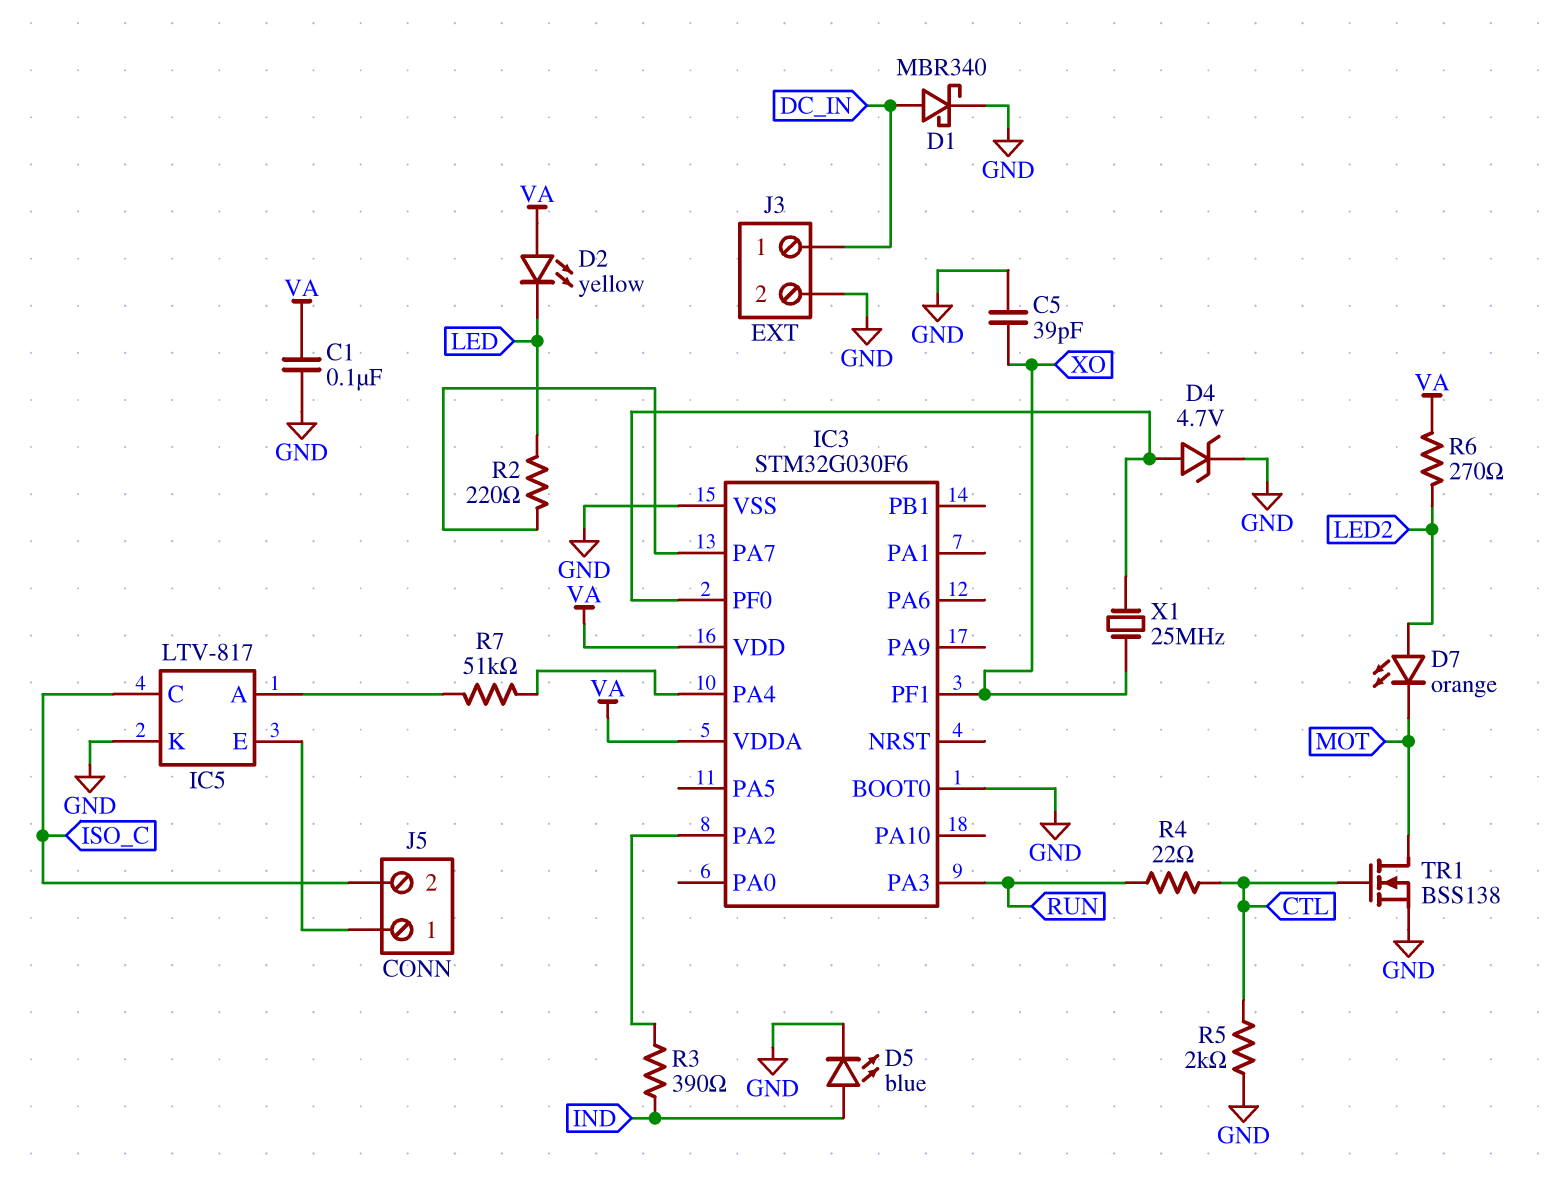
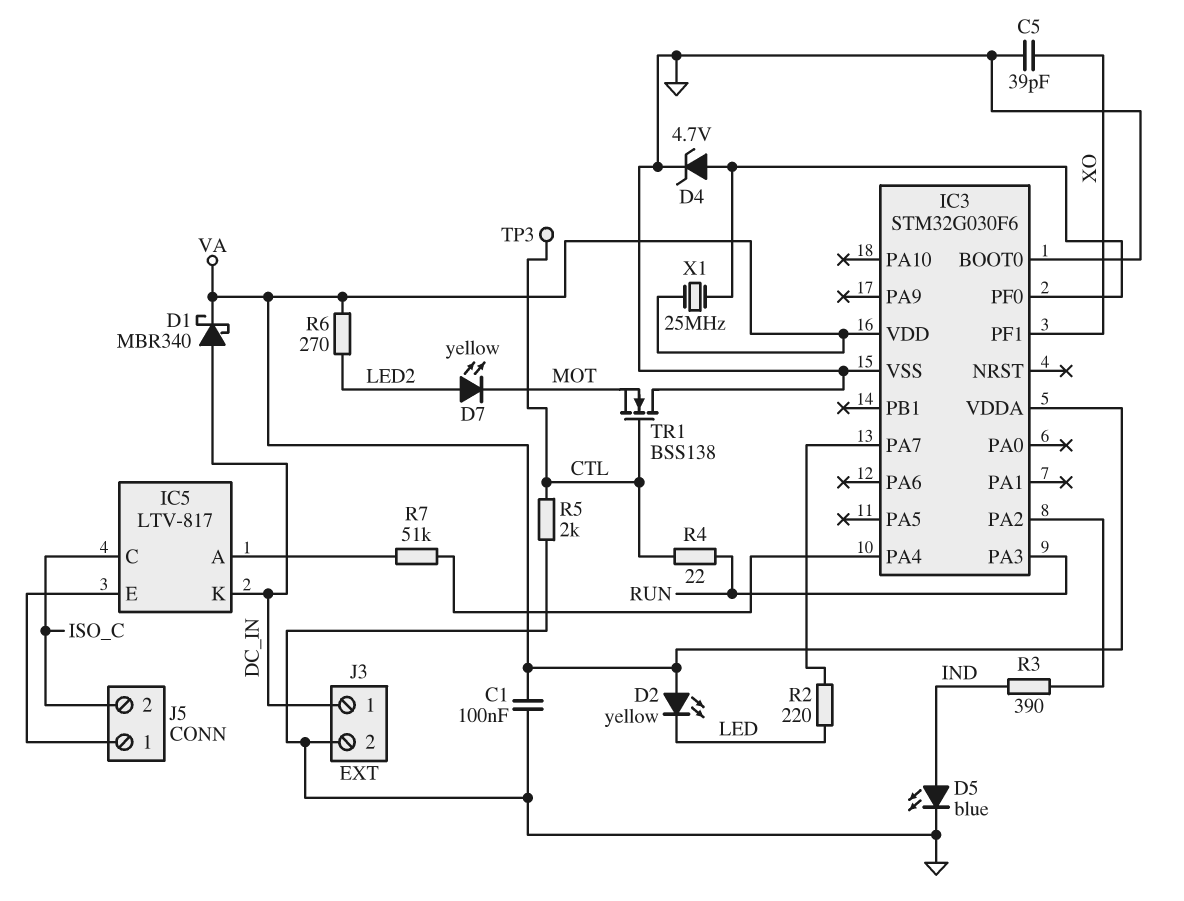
D1: schottky MBR340 (A DC_IN, K GND) -> schottky MBR340 (A DC_IN, K VA)
D7: LED orange (A LED2, K MOT) -> LED yellow (A LED2, K MOT)
IC5 pin K: GND -> DC_IN
TP3: none -> test point (CTL)
TR1: NMOS BSS138 (G CTL, D MOT, S GND) -> NMOS BSS138 (G CTL, D GND, S MOT)
X1: 25MHz (IC3/PF0, XO) -> 25MHz (IC3/PF0, VA)

